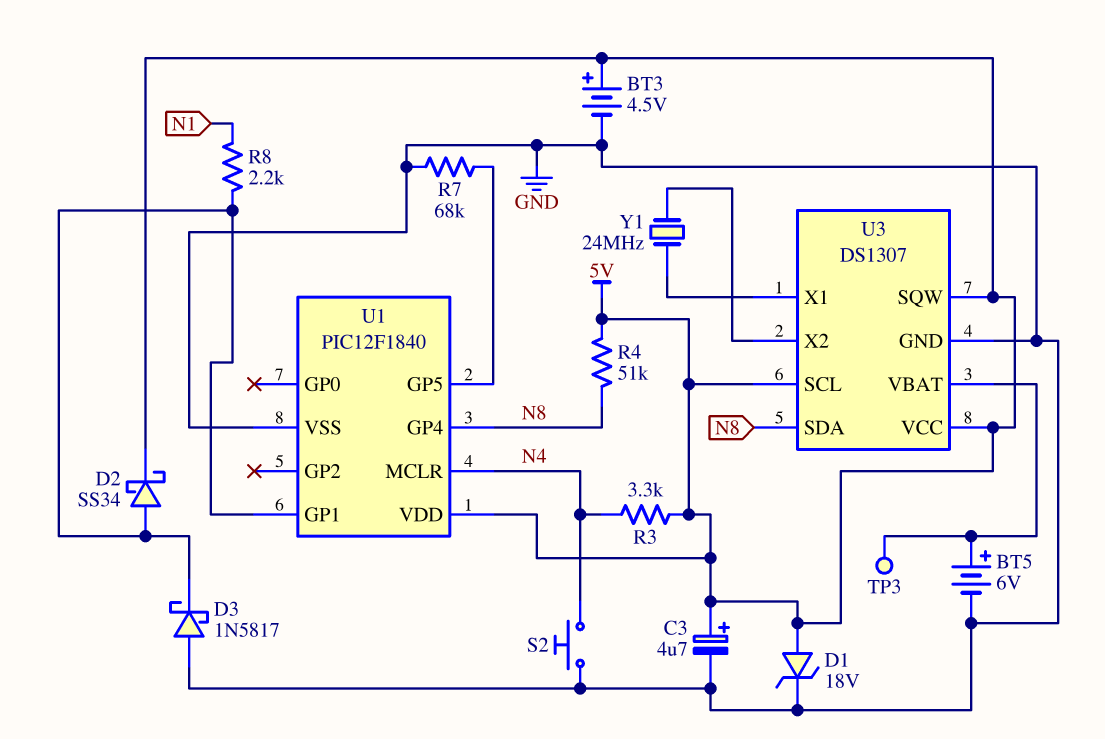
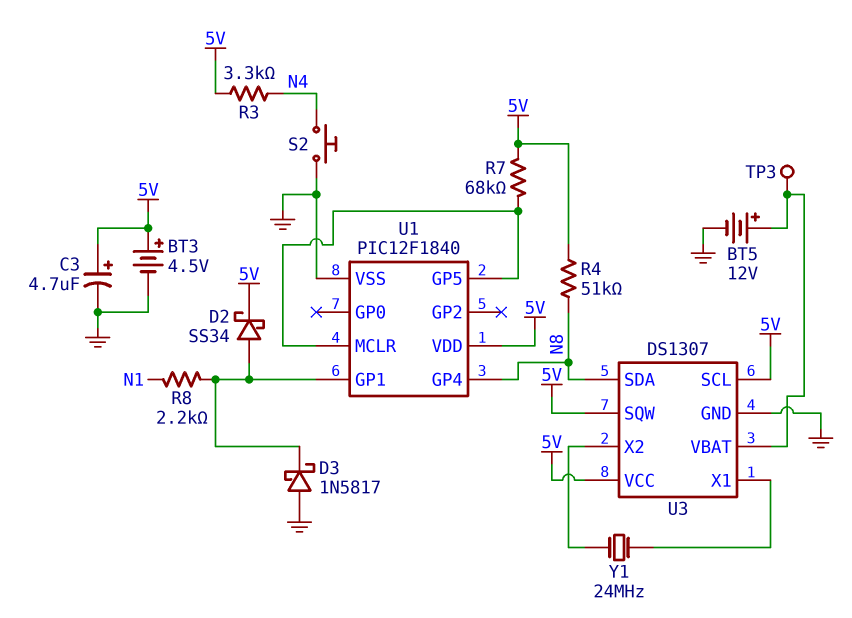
BT5: 6V (plus U3/VBAT, minus GND) -> 12V (plus U3/VBAT, minus GND)
D1: zener 18V (A 5V, K GND) -> none
R7: 68k (GND, U1/GP5) -> 68k (5V, U1/GP5)
U1 pin MCLR: N4 -> U1/GP5

